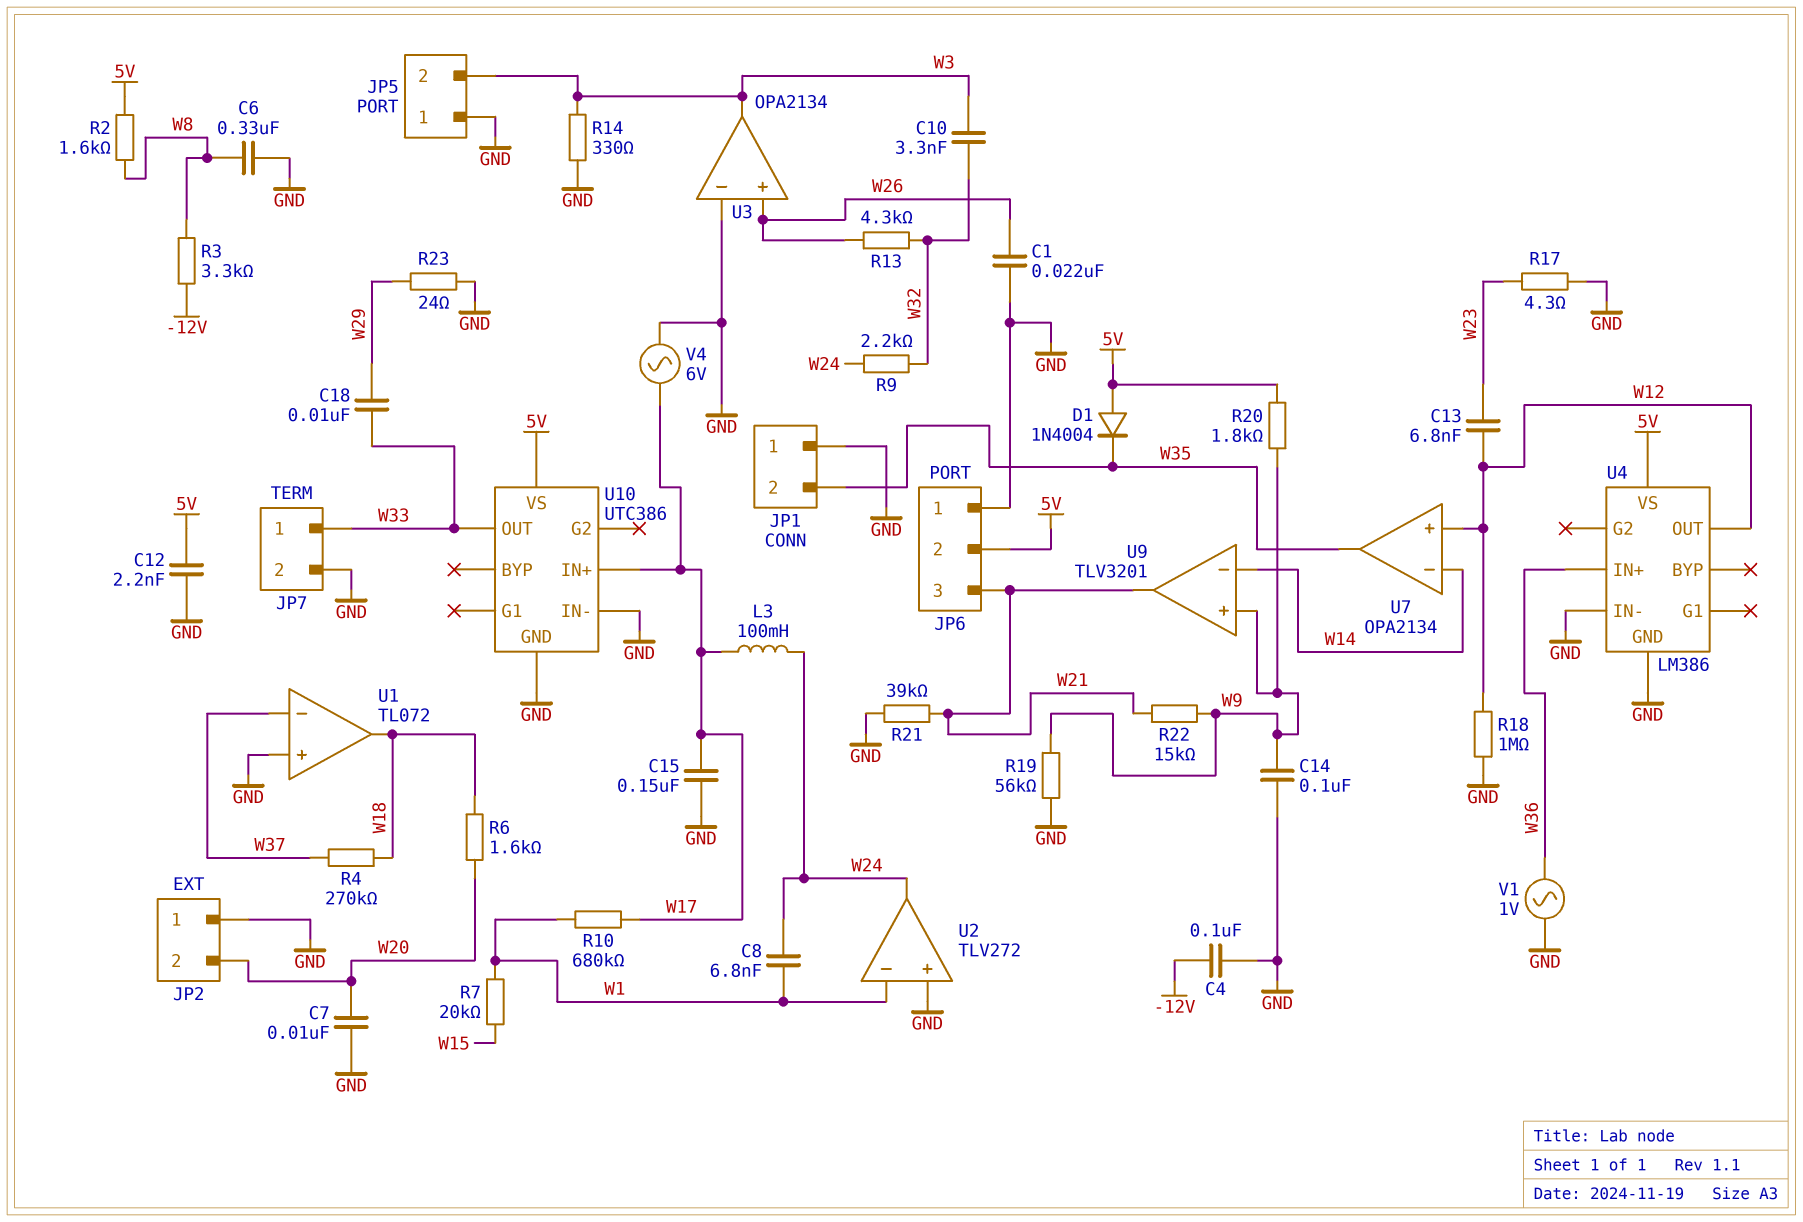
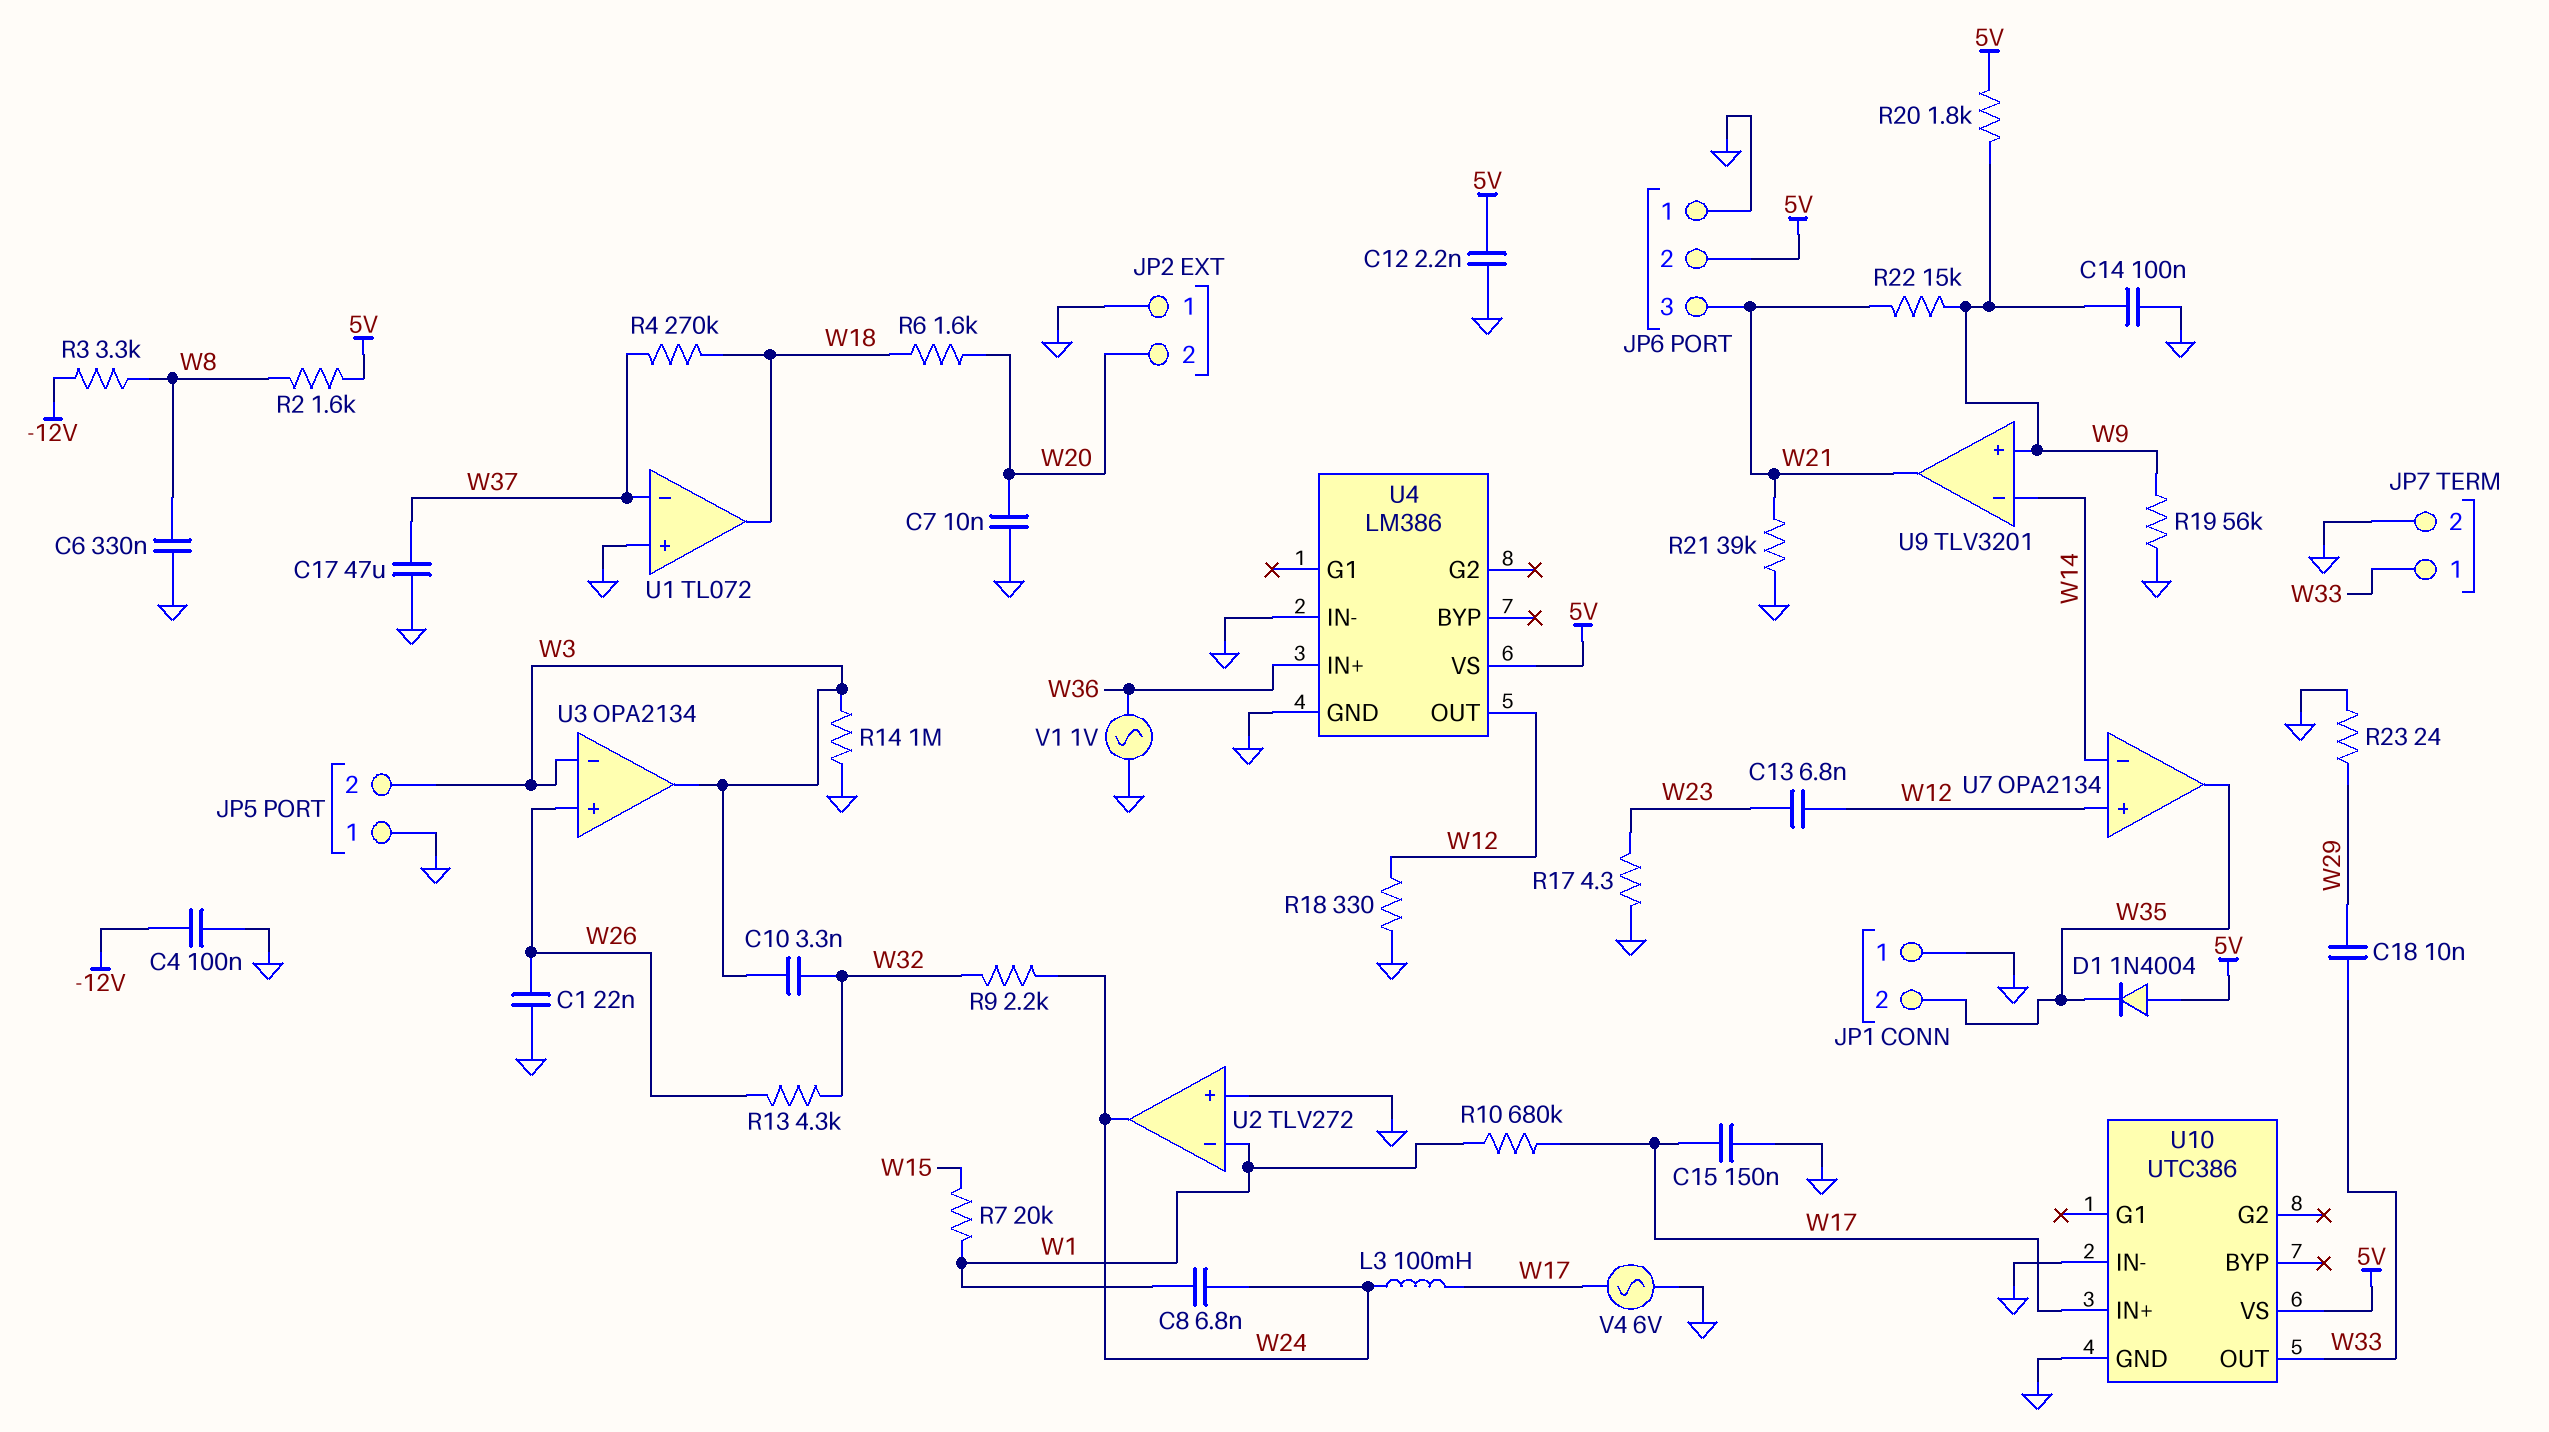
C17: none -> 47uF (GND, W37)
R14: 330 (GND, W3) -> 1M (GND, W3)
R18: 1M (GND, W12) -> 330 (GND, W12)
U3 pin in-: GND -> W3

